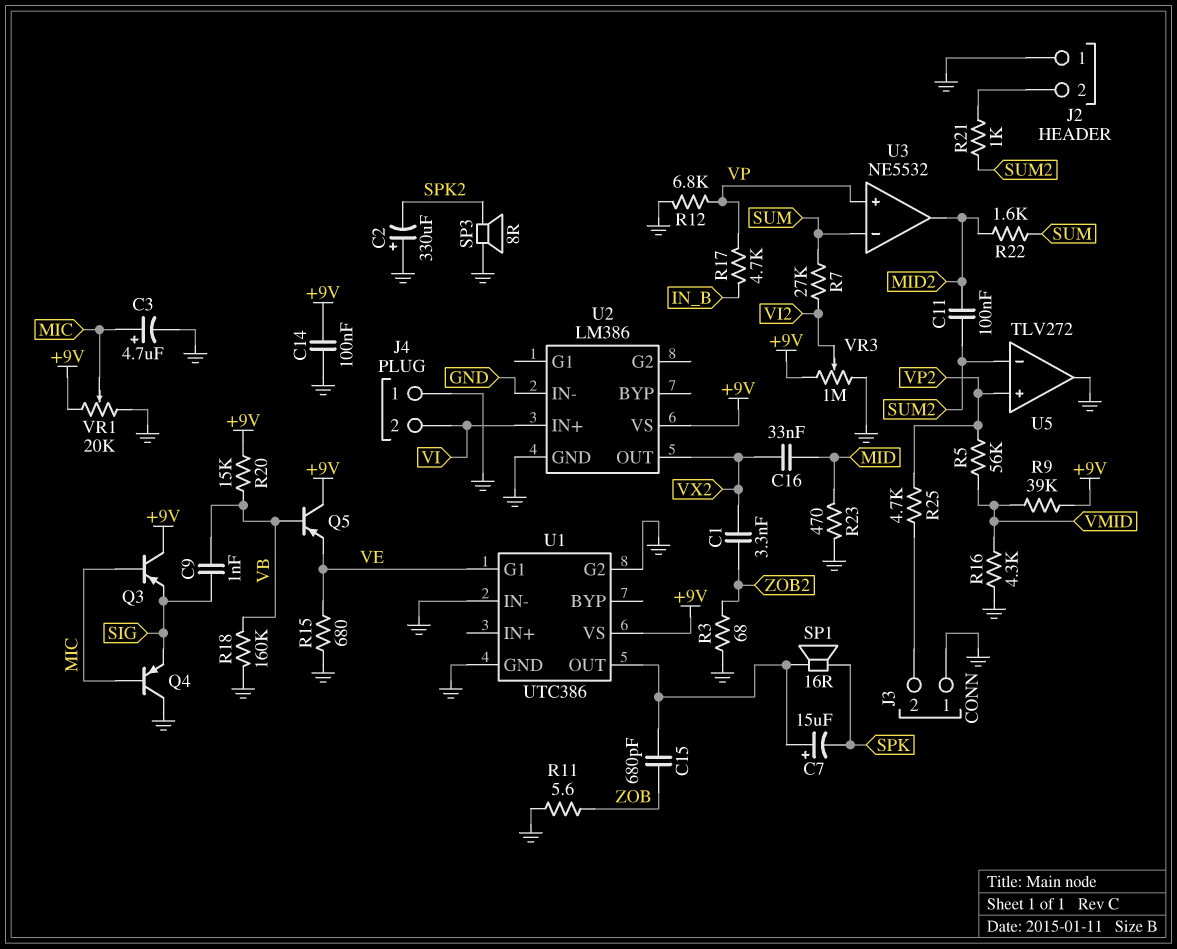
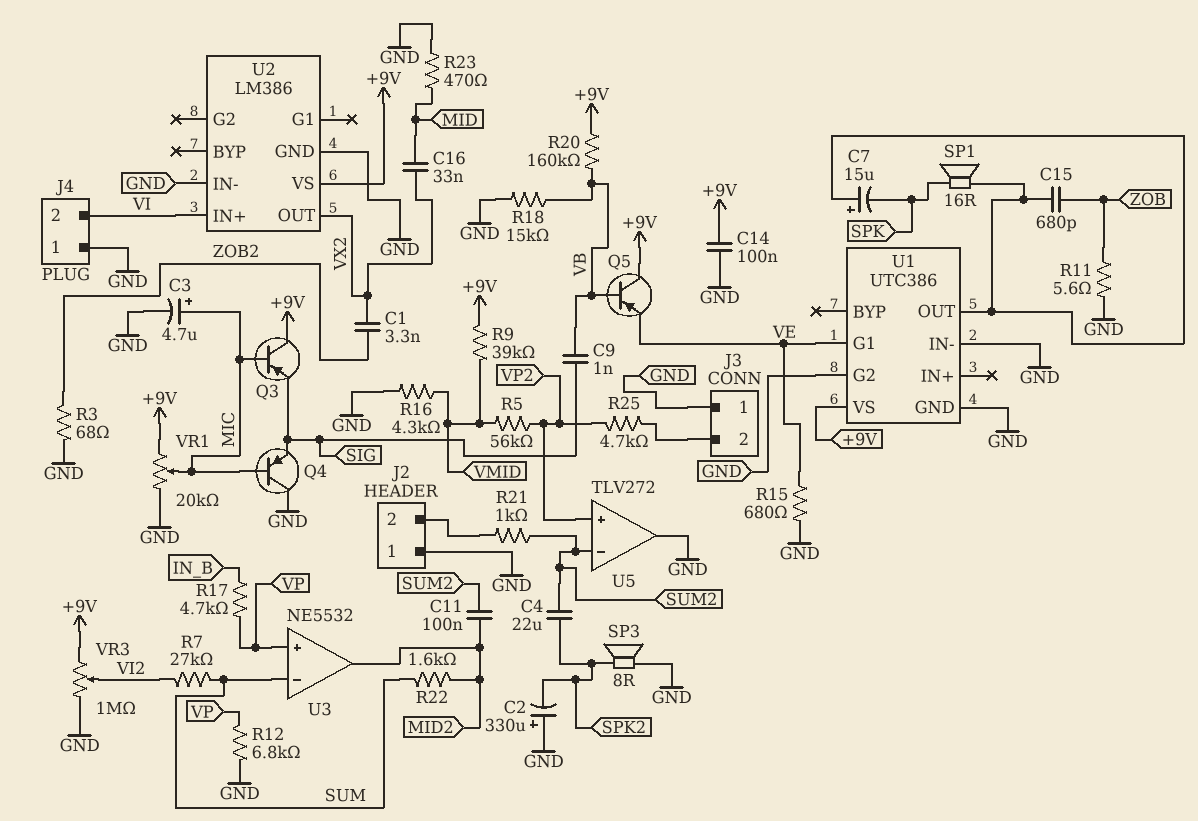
C4: none -> 22uF (SPK2, SUM2)
R18: 160k (GND, VB) -> 15k (GND, VB)
R20: 15k (+9V, VB) -> 160k (+9V, VB)

